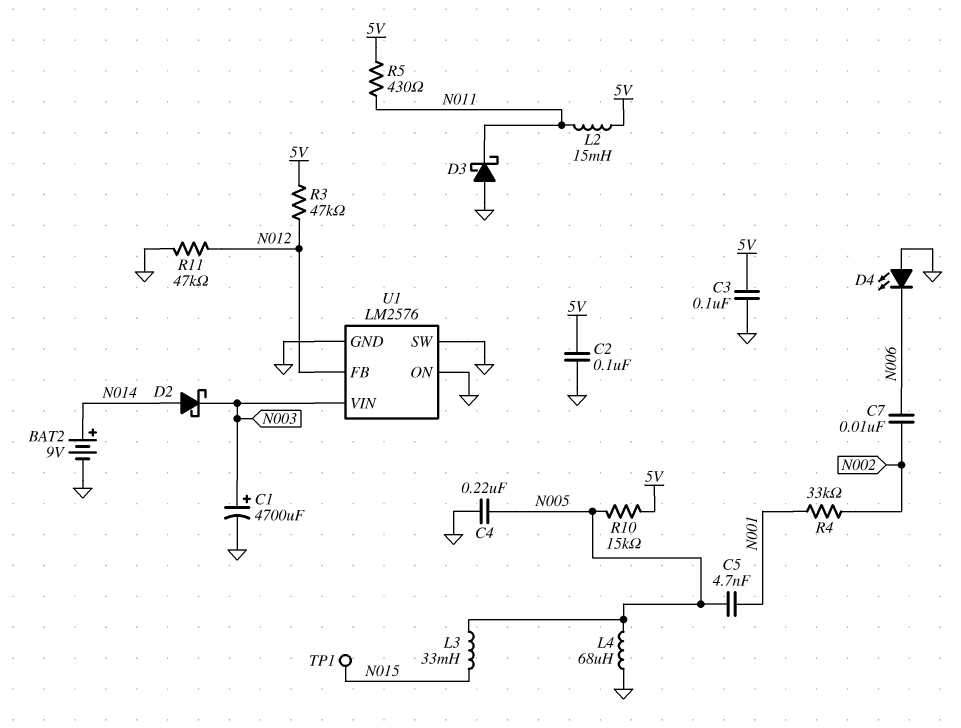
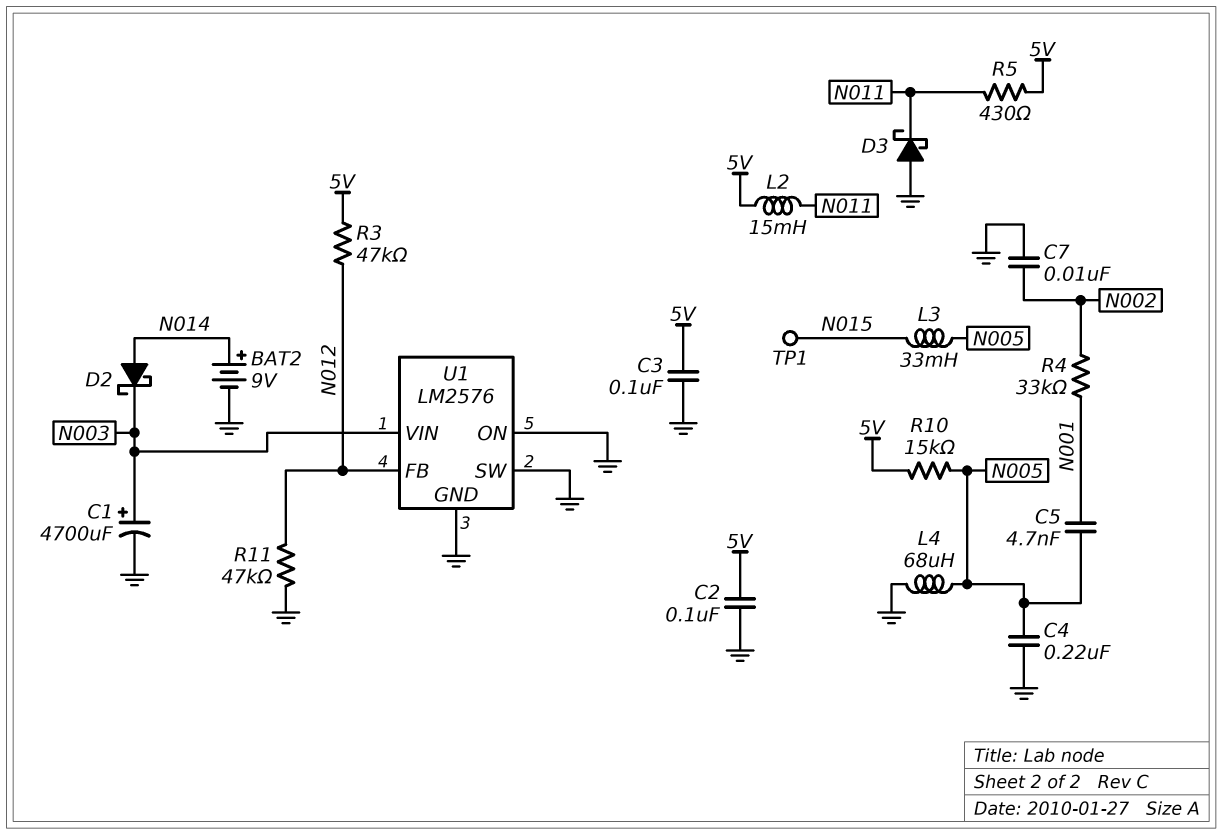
C7: 10nF (N002, N006) -> 10nF (GND, N002)
D4: LED (A GND, K N006) -> none

